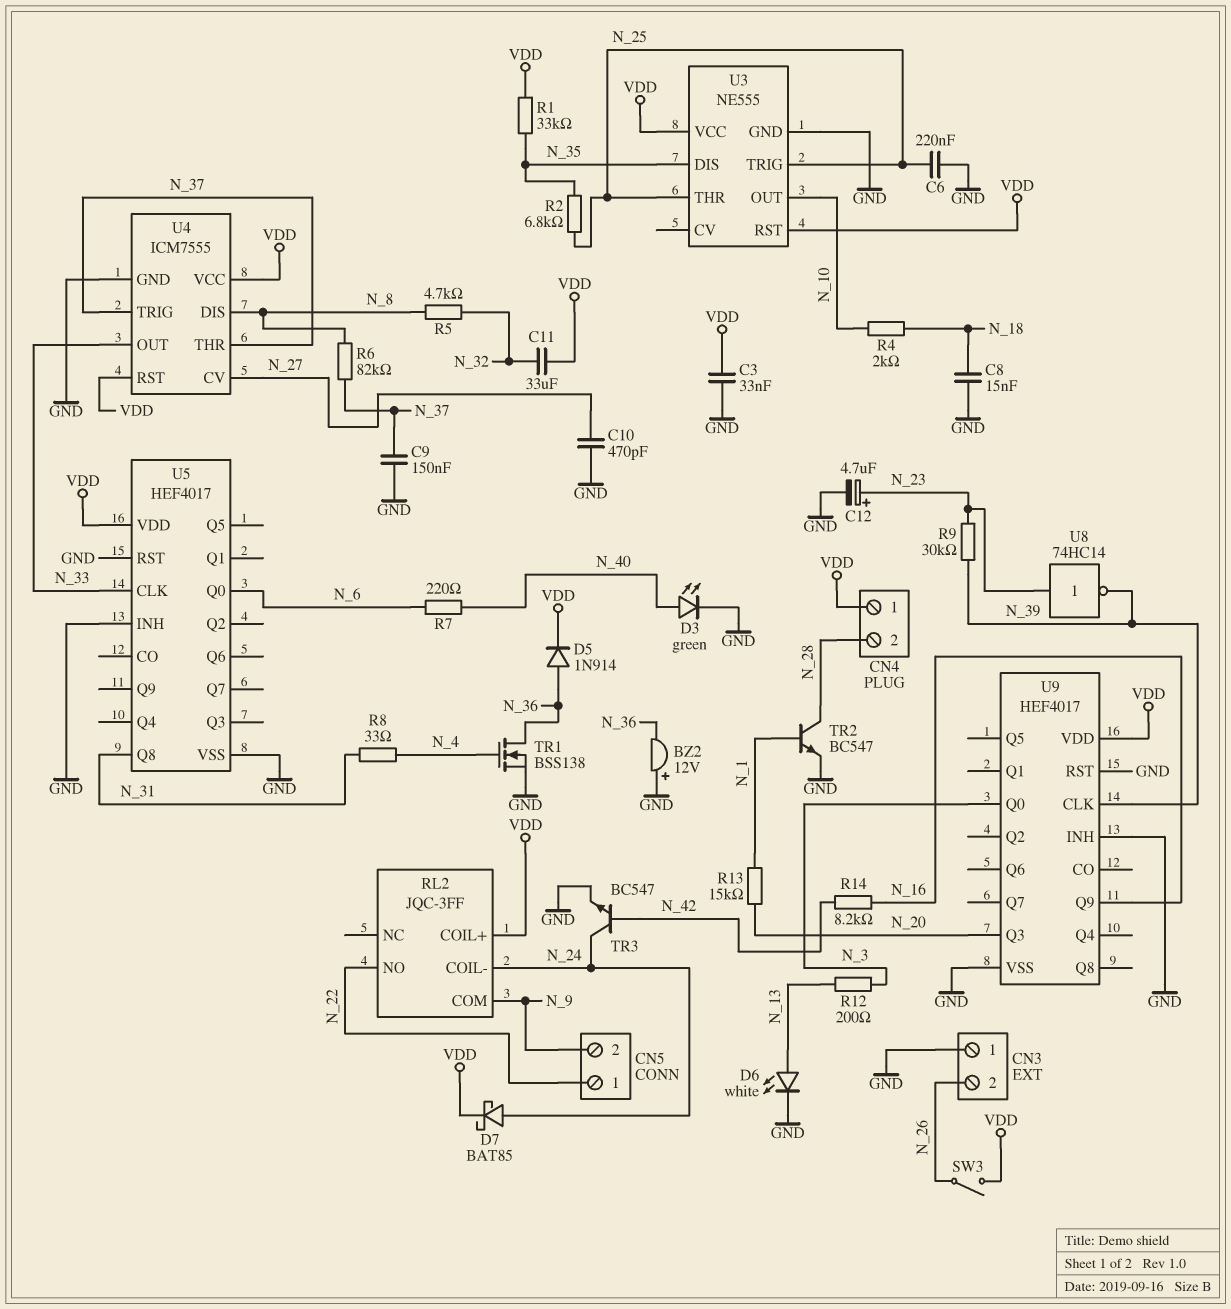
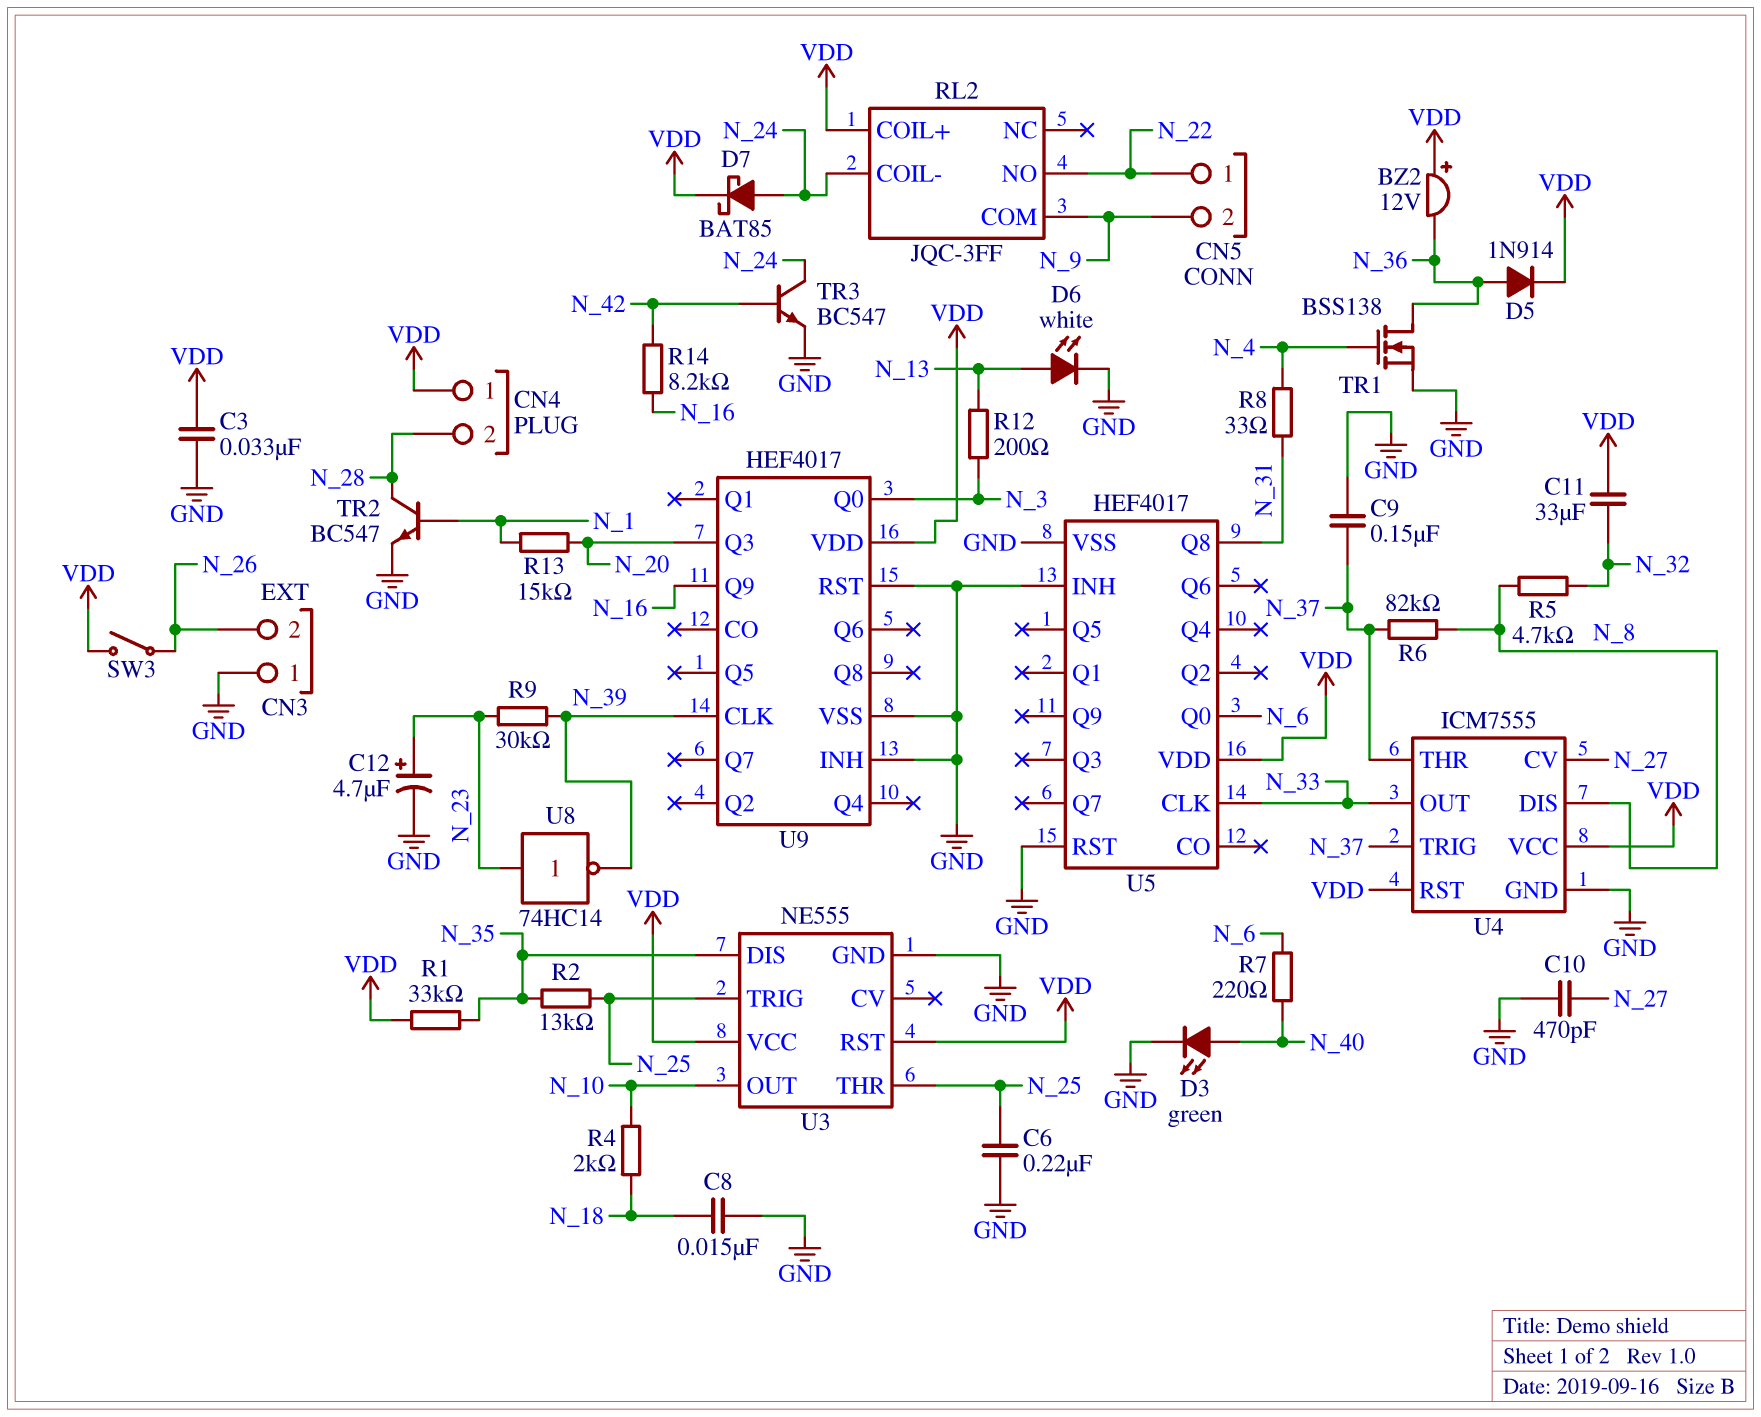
BZ2: buzzer 12V (plus GND, minus N_36) -> buzzer 12V (plus VDD, minus N_36)
R2: 6.8k (N_25, N_35) -> 13k (N_25, N_35)

